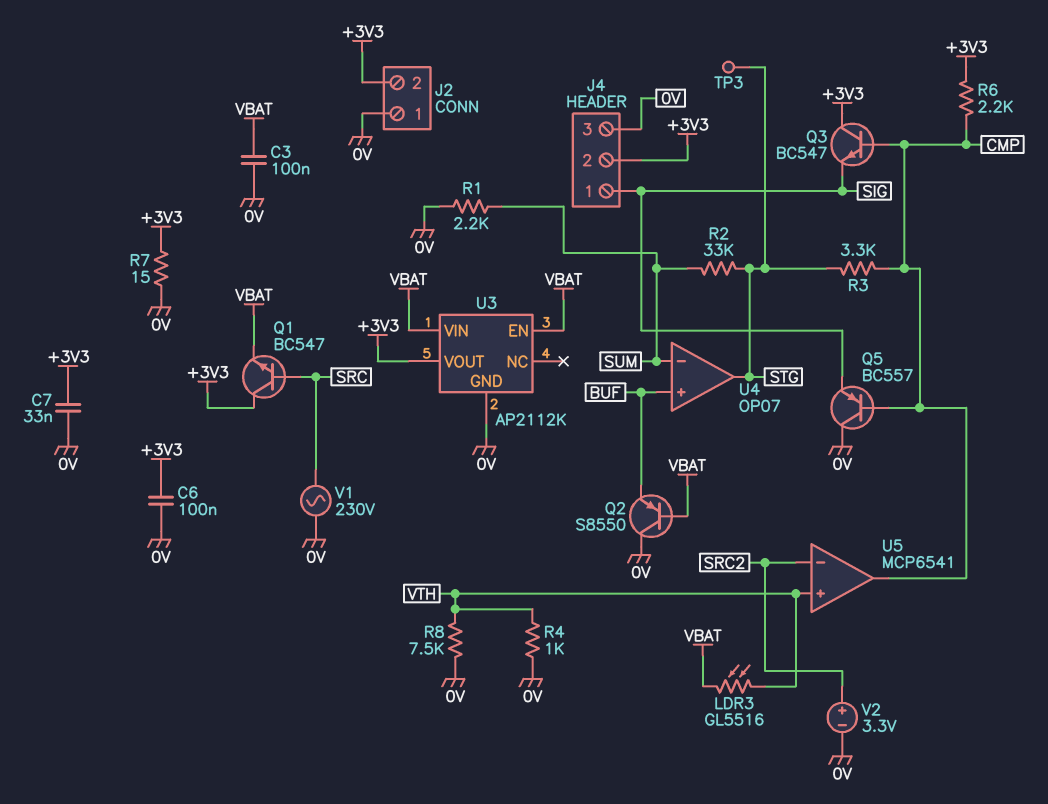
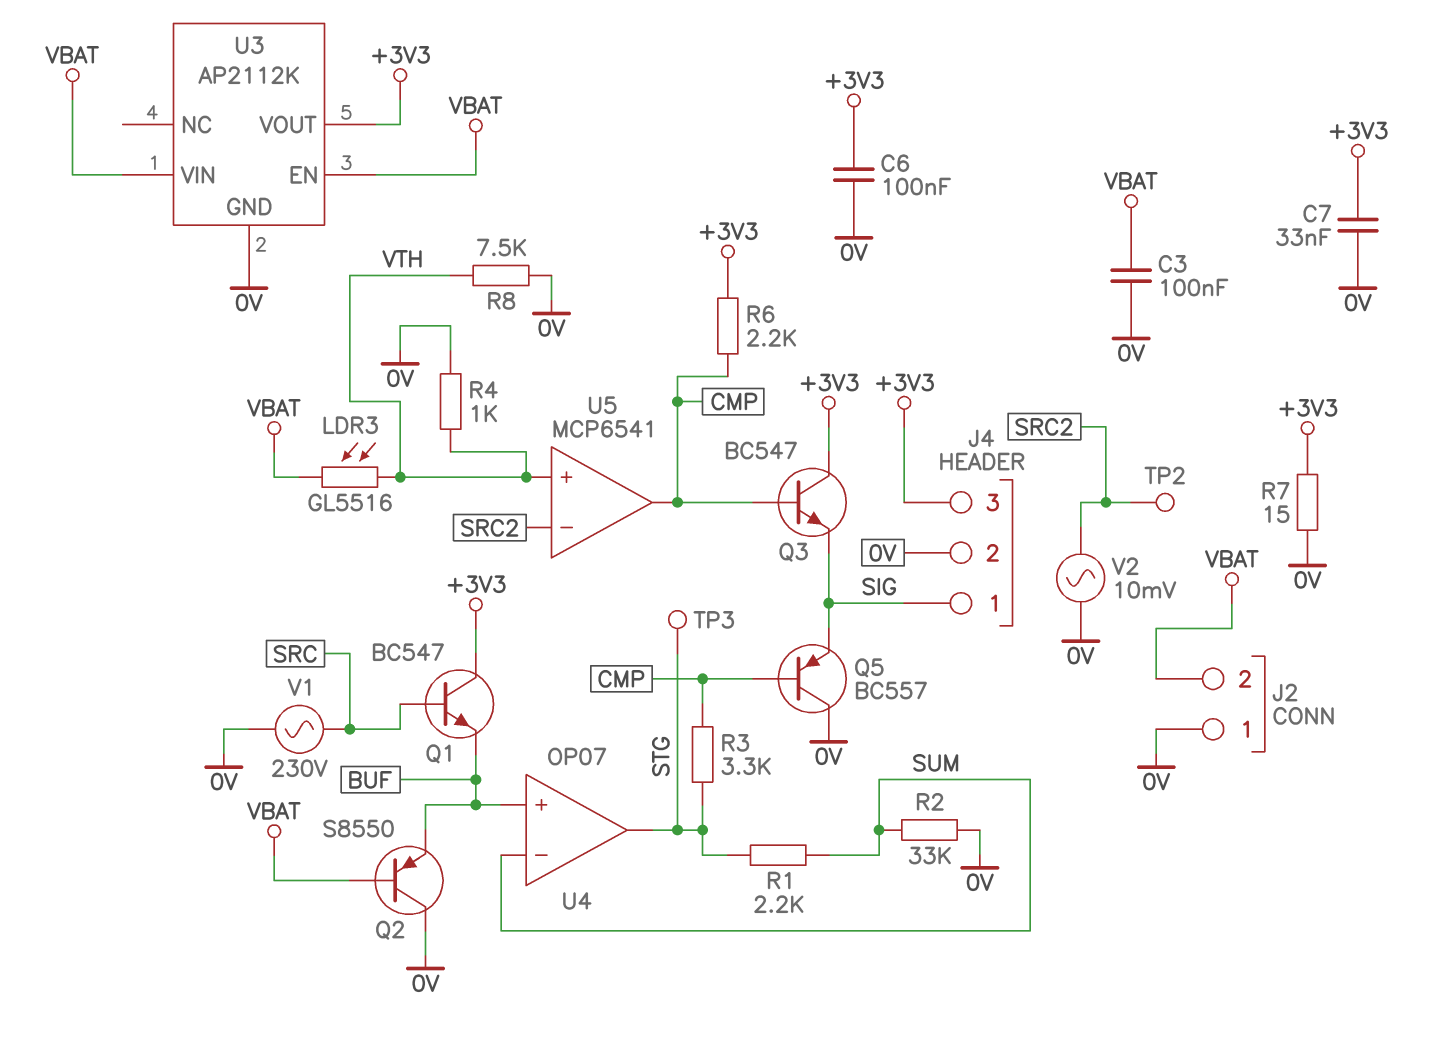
J2 pin 2: +3V3 -> VBAT
J4 pin 2: +3V3 -> 0V
J4 pin 3: 0V -> +3V3
Q1: NPN BC547 (B SRC, C +3V3, E VBAT) -> NPN BC547 (B SRC, C +3V3, E BUF)
R1: 2.2k (0V, SUM) -> 2.2k (STG, SUM)
R2: 33k (STG, SUM) -> 33k (0V, SUM)
TP2: none -> test point (SRC2)
V2: 3.3V (plus SRC2, minus 0V) -> AC 10mV (0V, SRC2)

